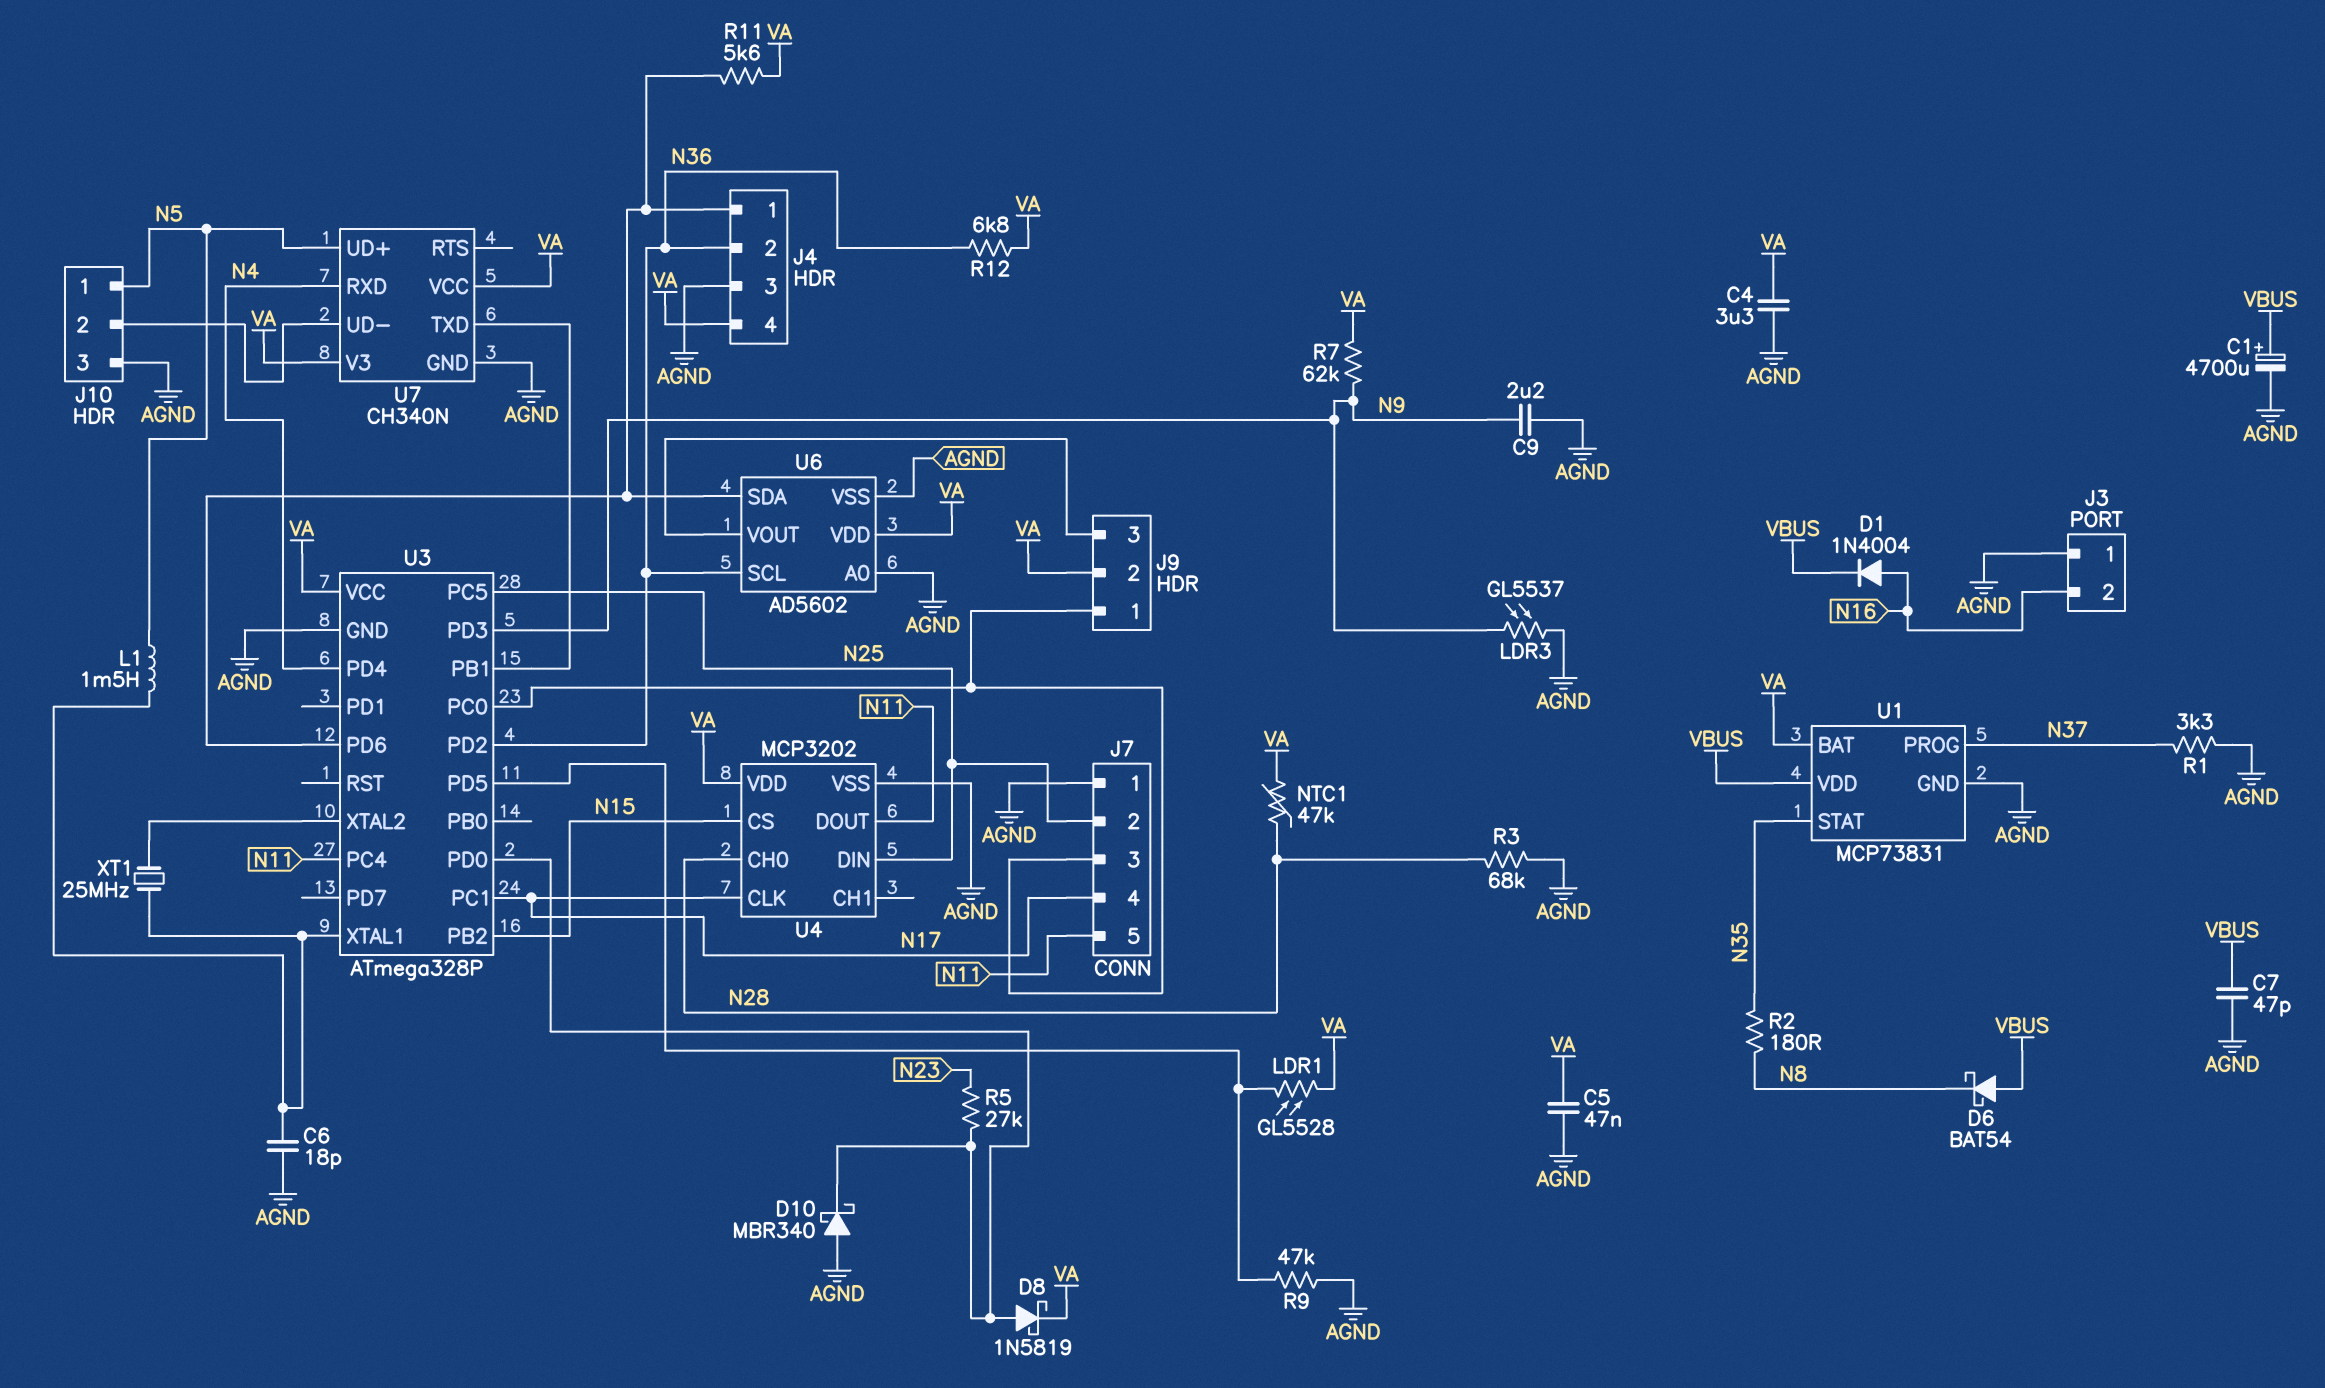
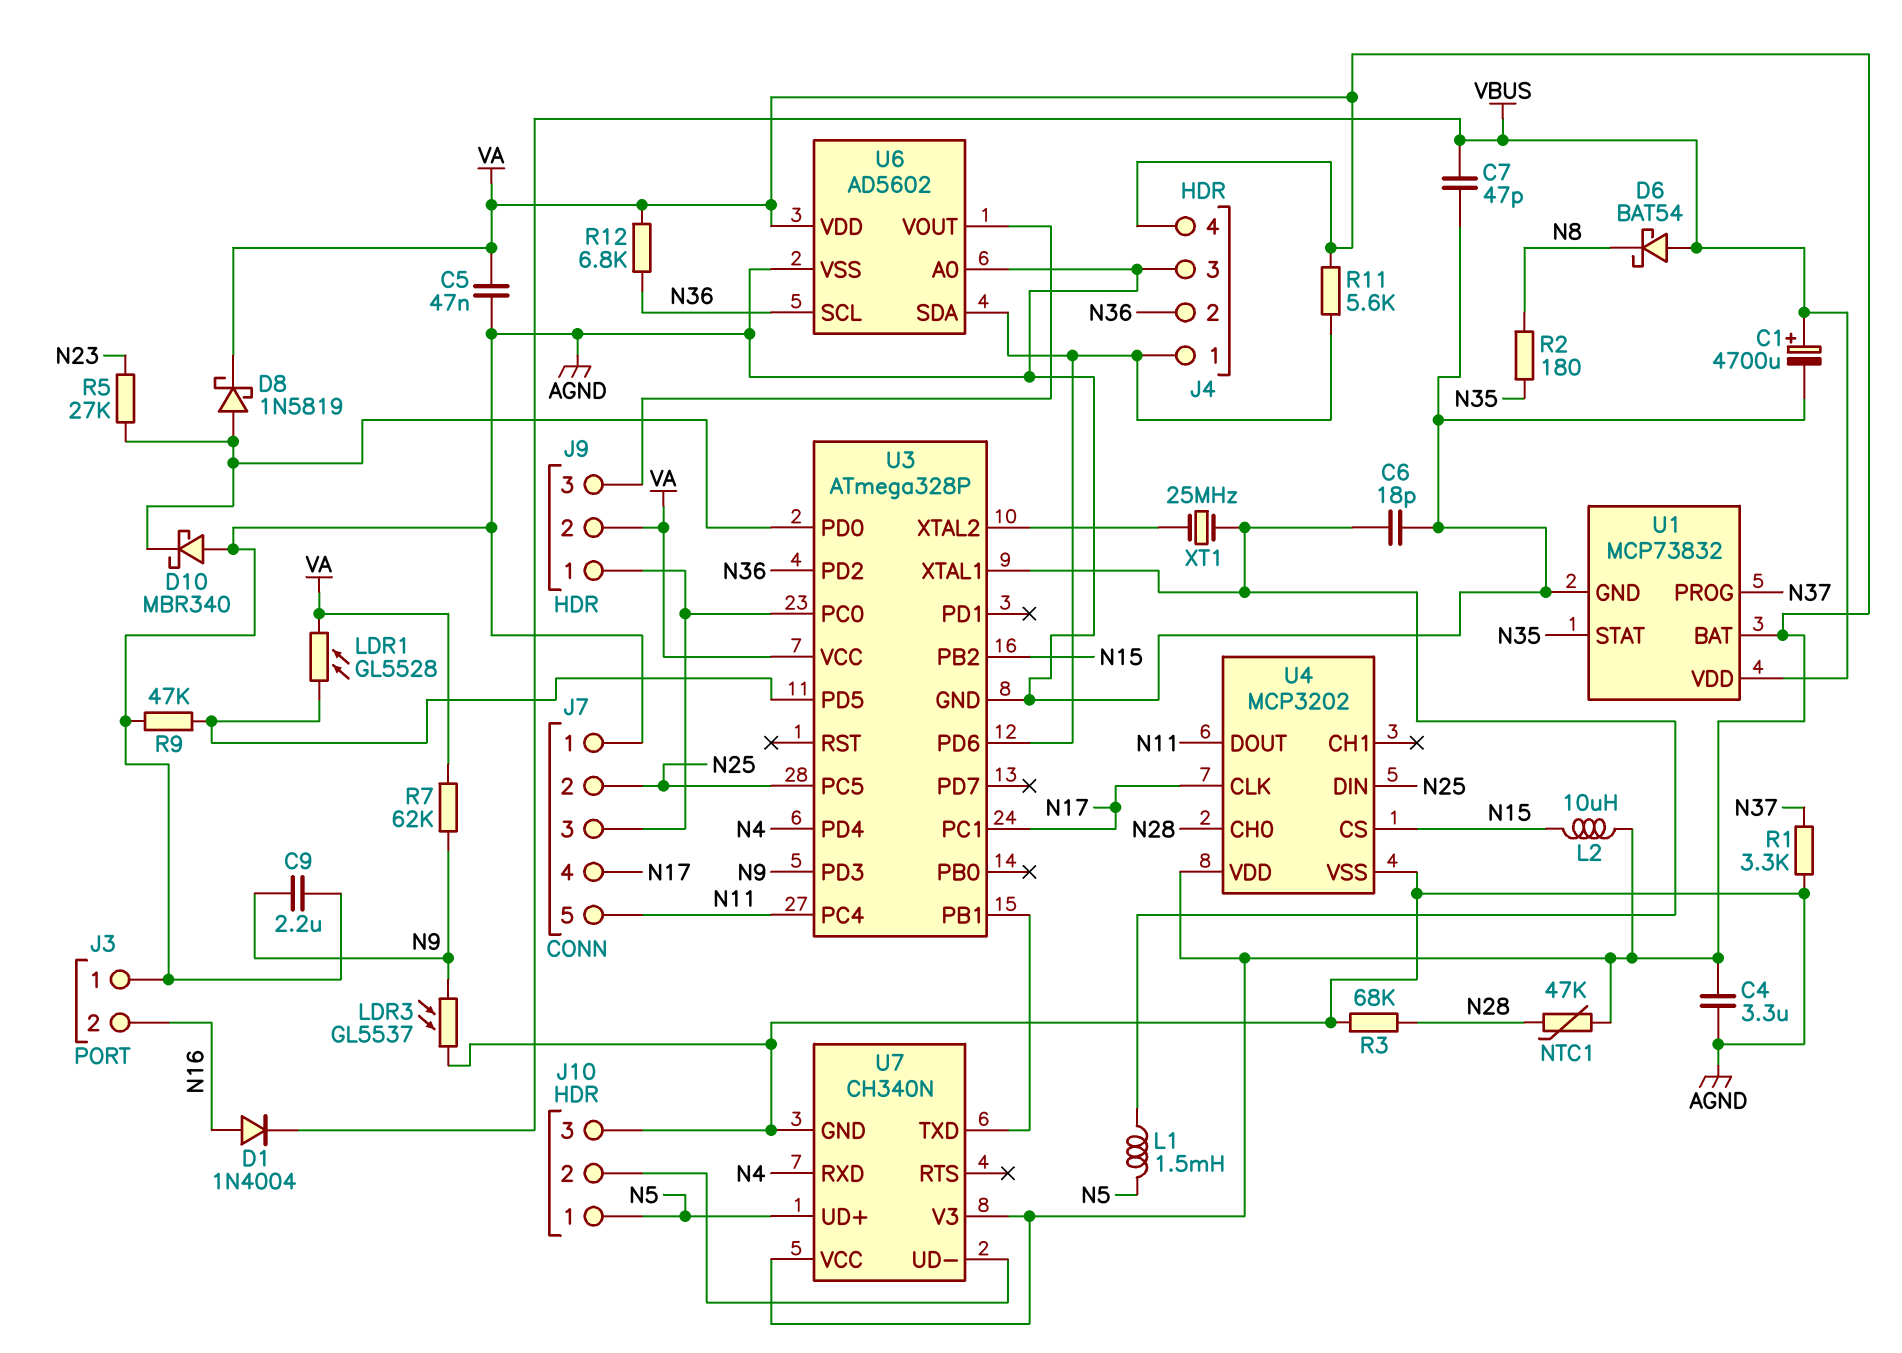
L2: none -> 10uH (N15, VA)
U1: MCP73831 -> MCP73832

